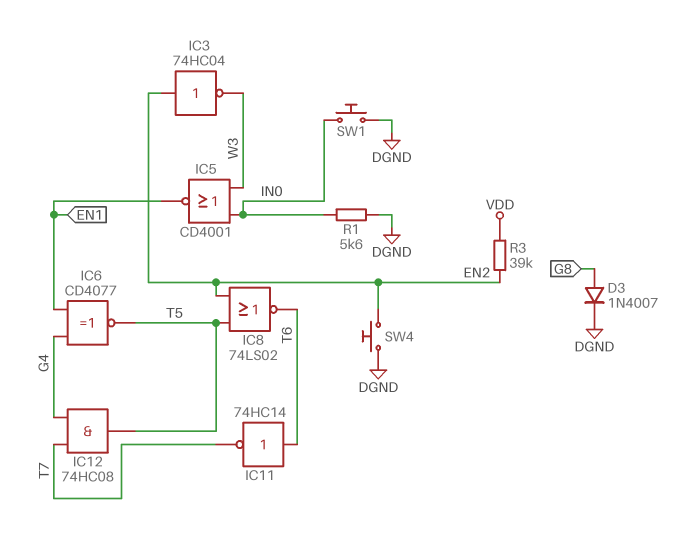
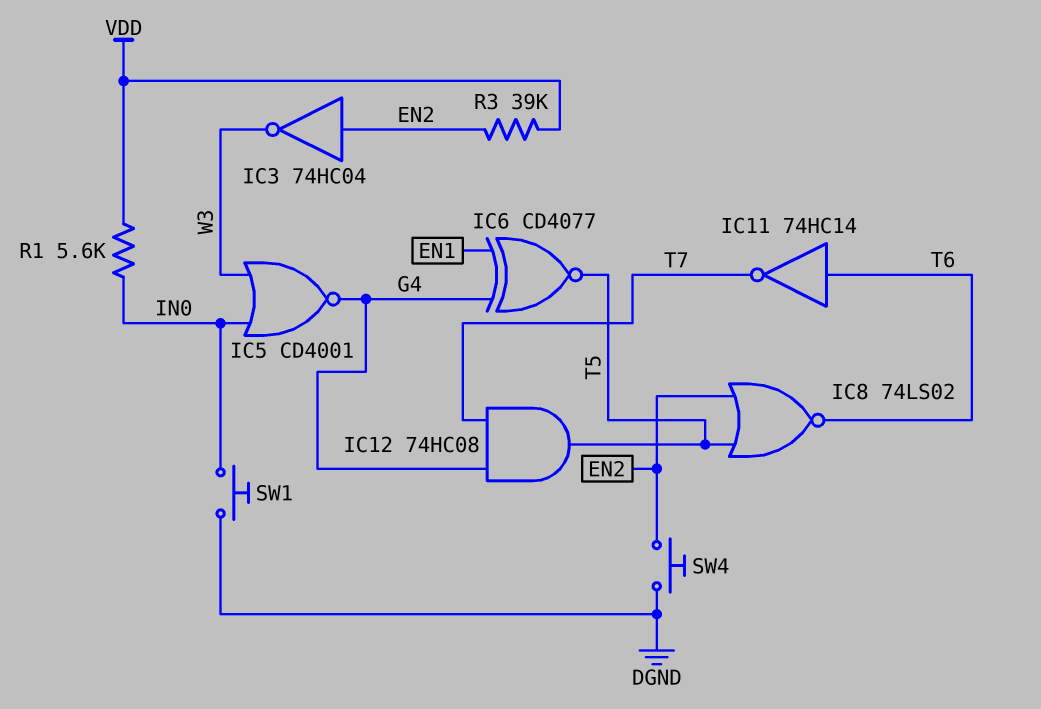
D3: diode 1N4007 (A G8, K DGND) -> none
IC5: NOR CD4001 (in IN0, in W3, out EN1) -> NOR CD4001 (in IN0, in W3, out G4)
R1: 5.6k (DGND, IN0) -> 5.6k (IN0, VDD)

